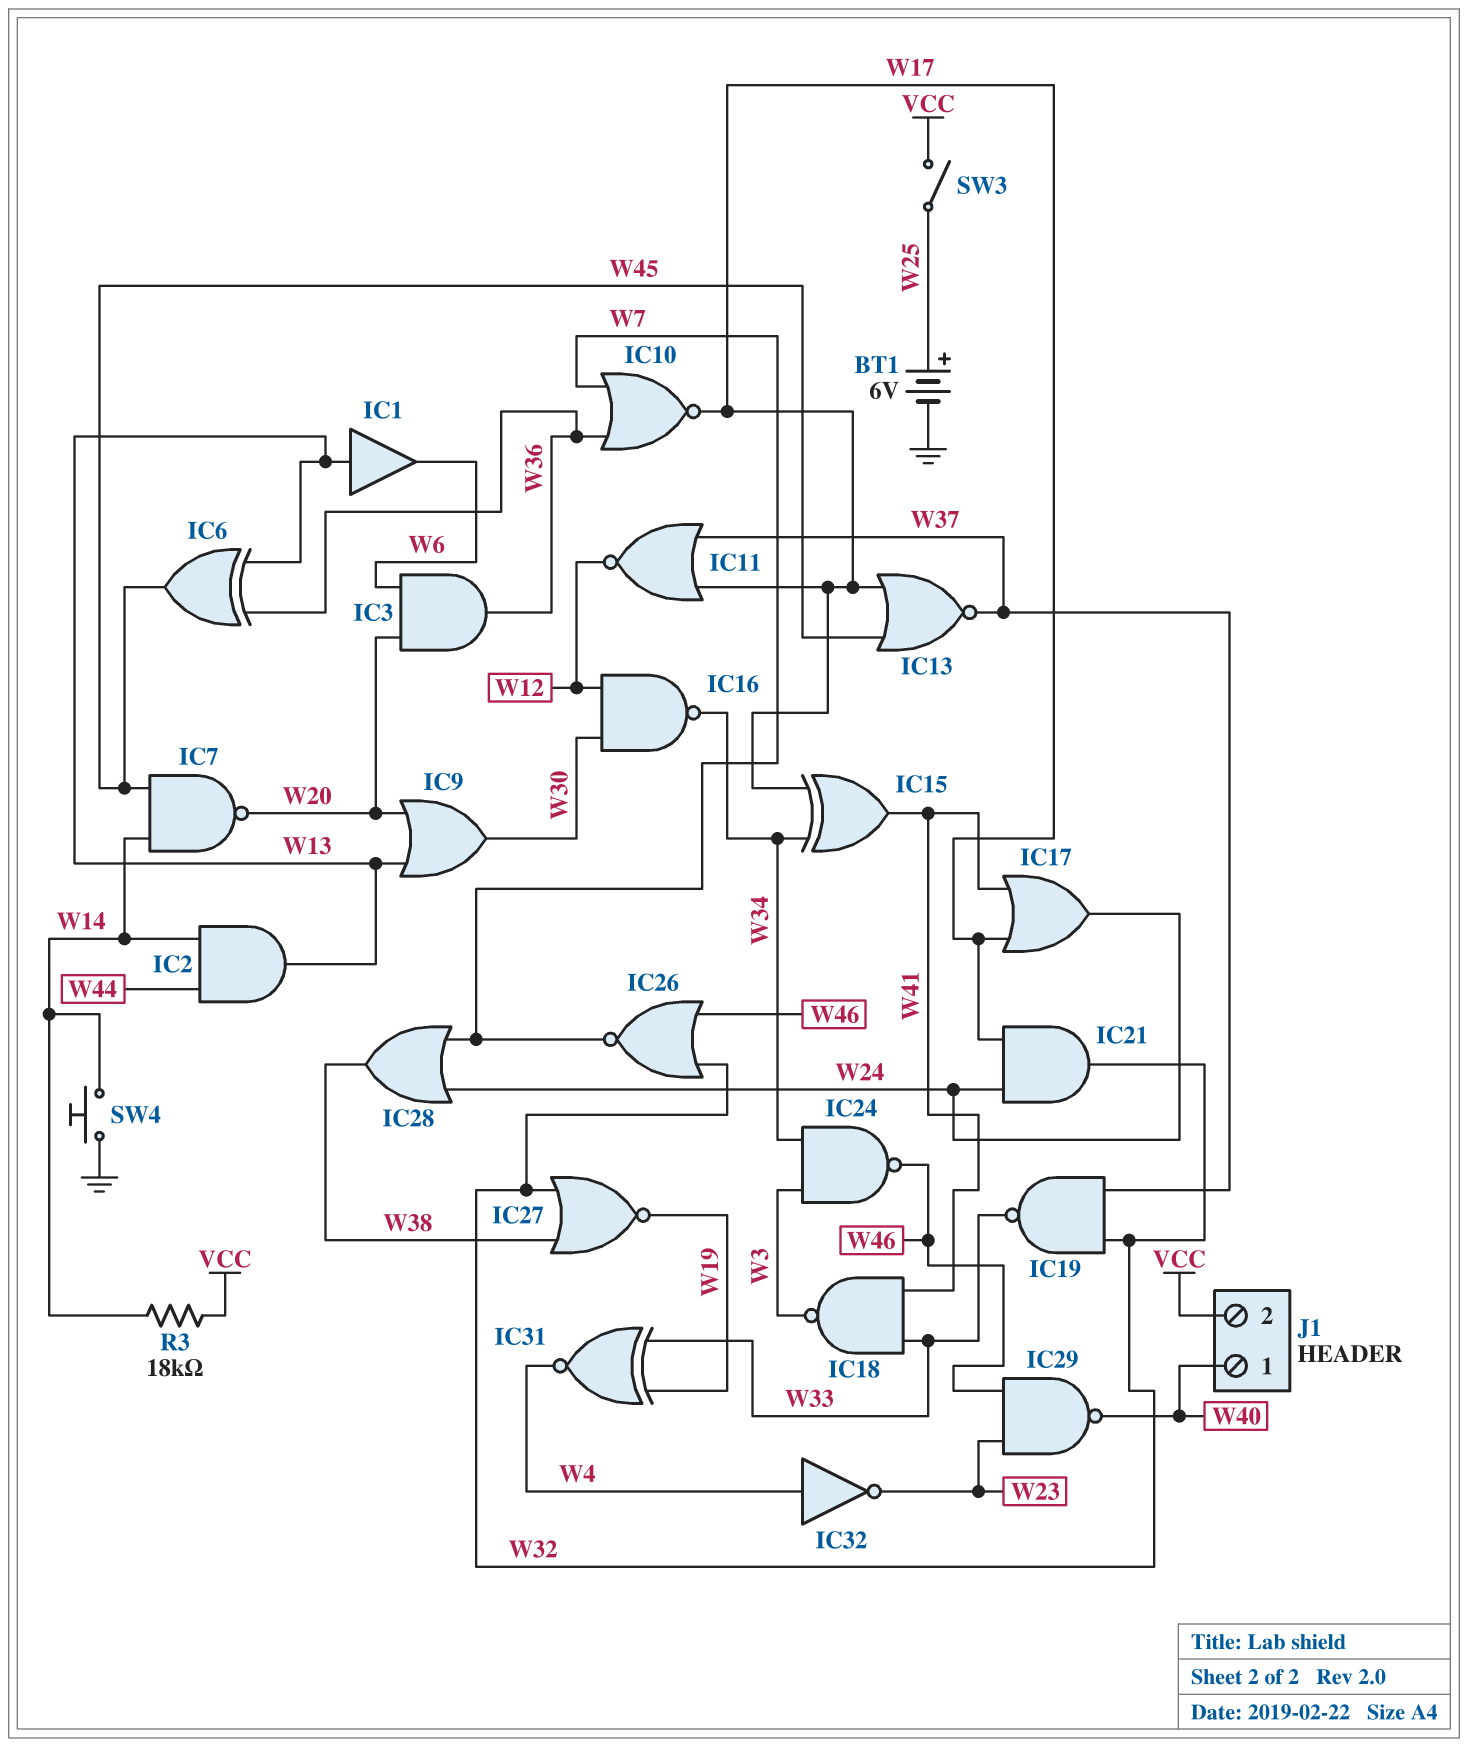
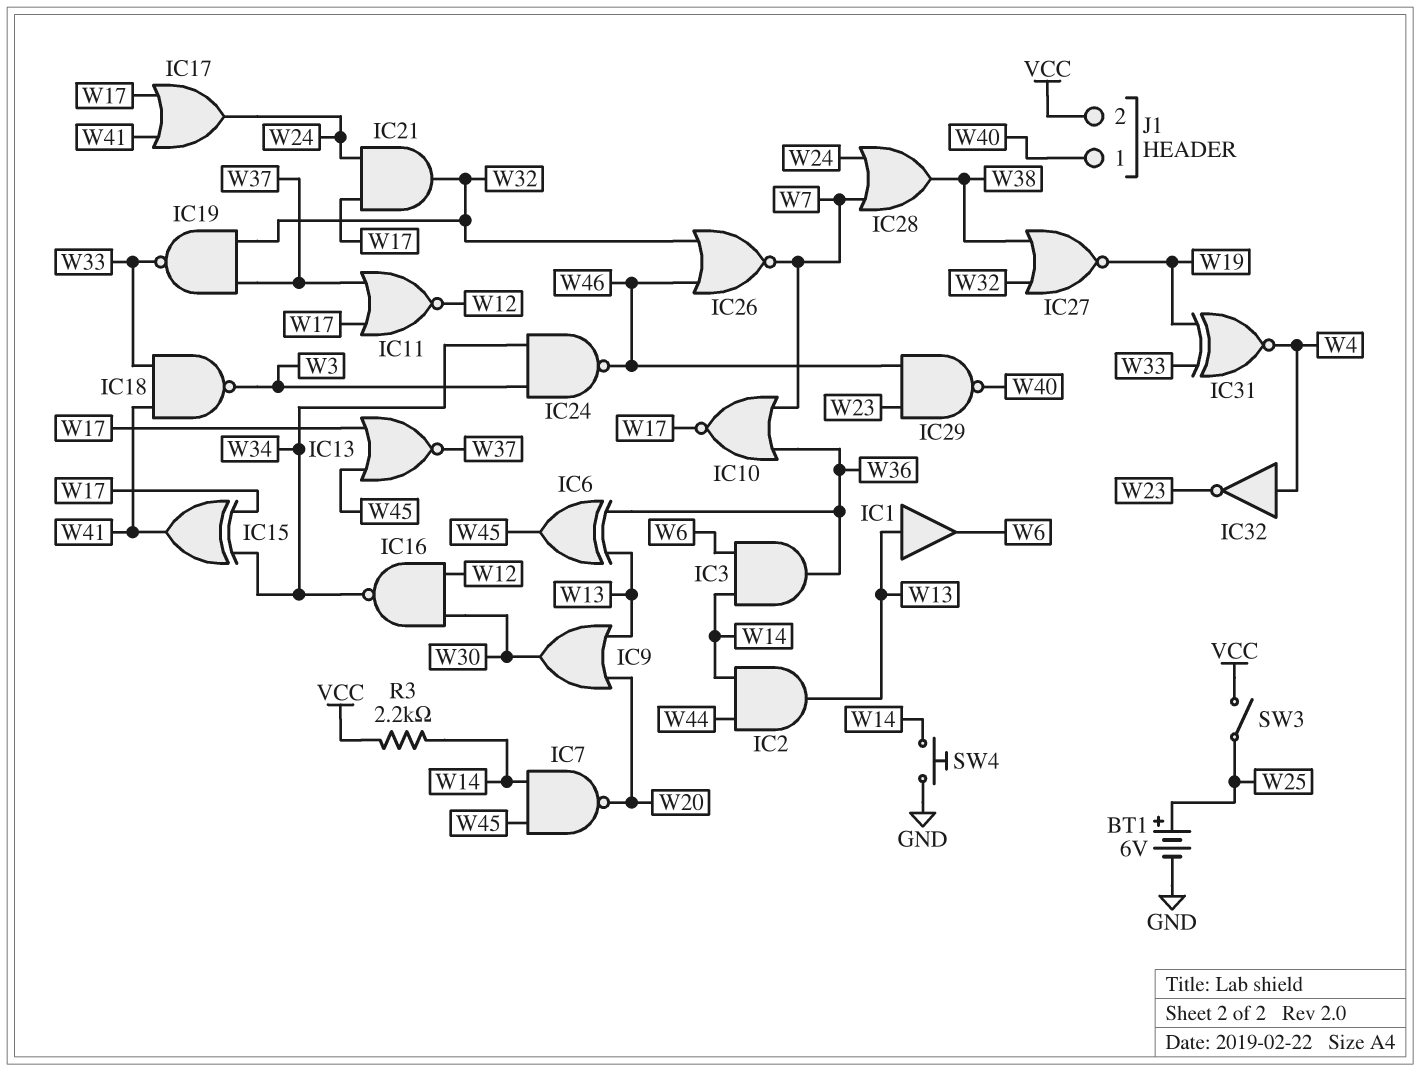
IC3: AND (in W6, in W20, out W36) -> AND (in W6, in W14, out W36)
R3: 18k (VCC, W14) -> 2.2k (VCC, W14)

